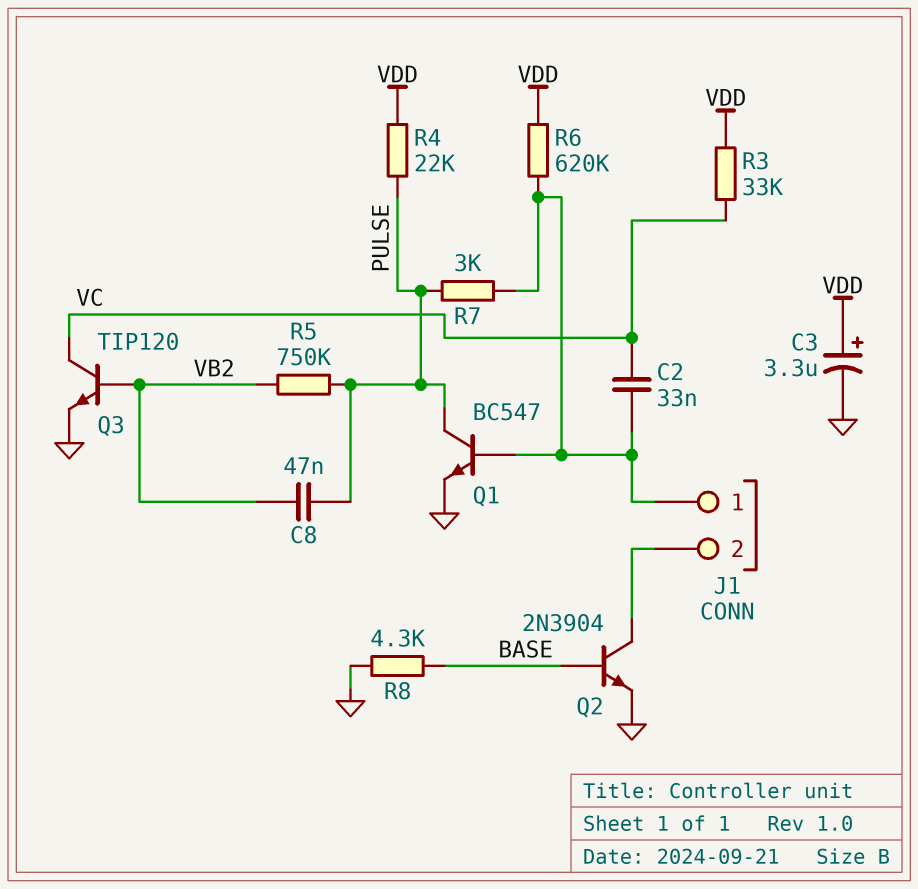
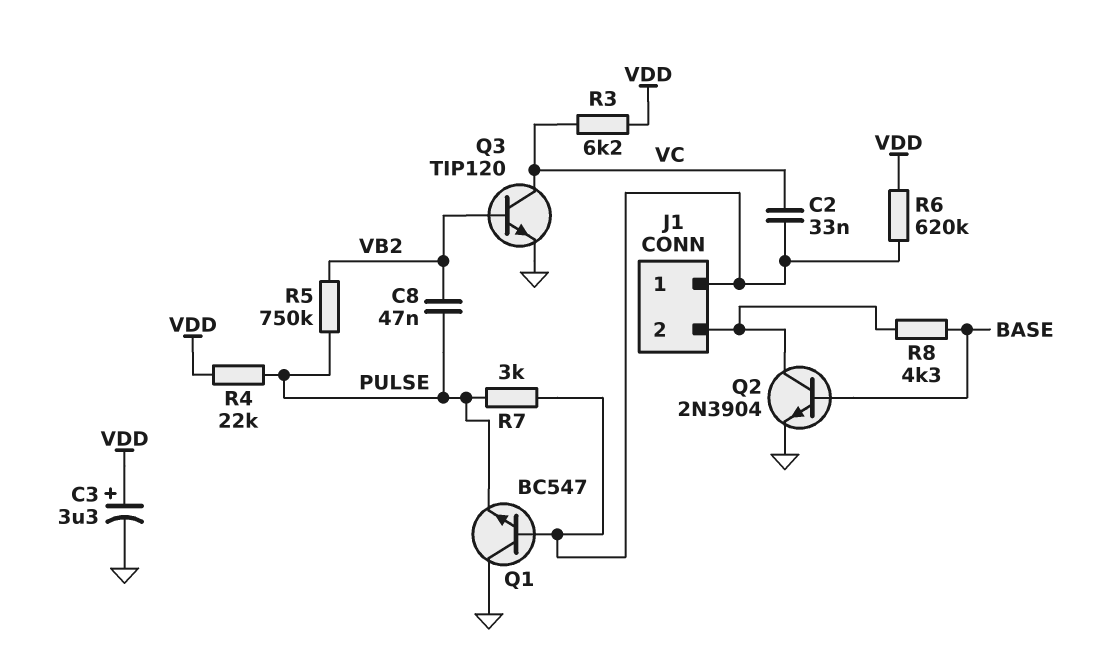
Q1: NPN BC547 (B J1/1, C PULSE, E GND) -> NPN BC547 (B J1/1, C GND, E PULSE)
R3: 33k (VC, VDD) -> 6.2k (VC, VDD)
R8: 4.3k (BASE, GND) -> 4.3k (BASE, J1/2)

